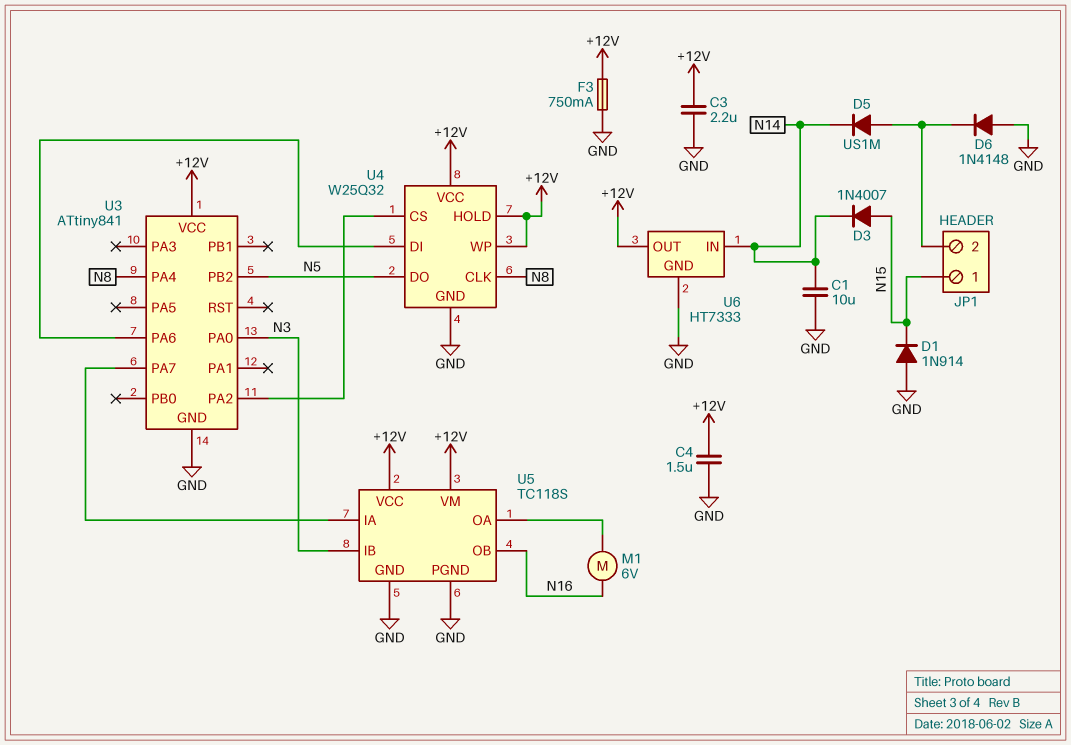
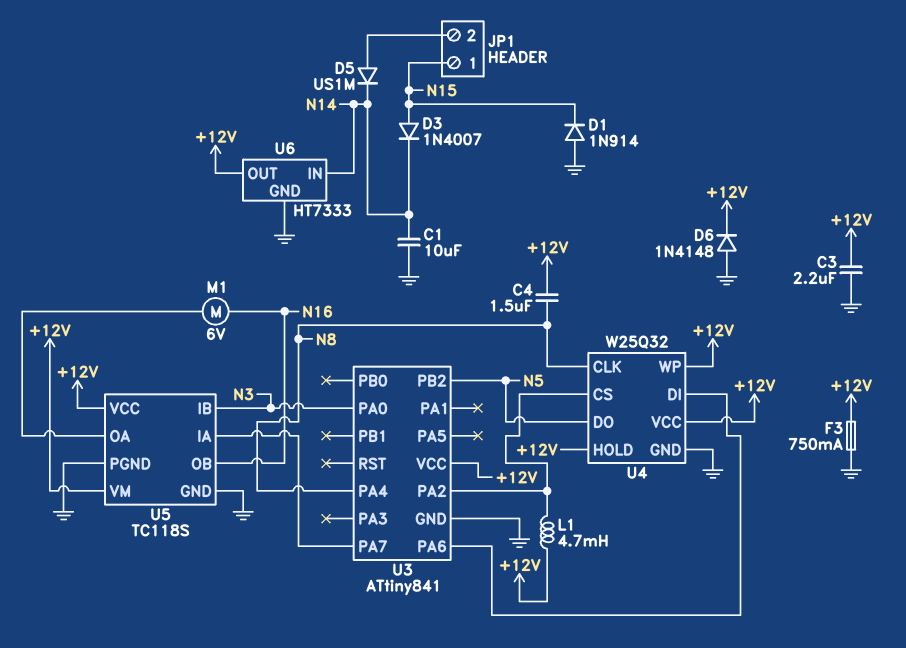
C4: 1.5uF (+12V, GND) -> 1.5uF (+12V, N8)
D6: diode 1N4148 (A GND, K JP1/2) -> diode 1N4148 (A GND, K +12V)
L1: none -> 4.7mH (+12V, U3/PA2)

